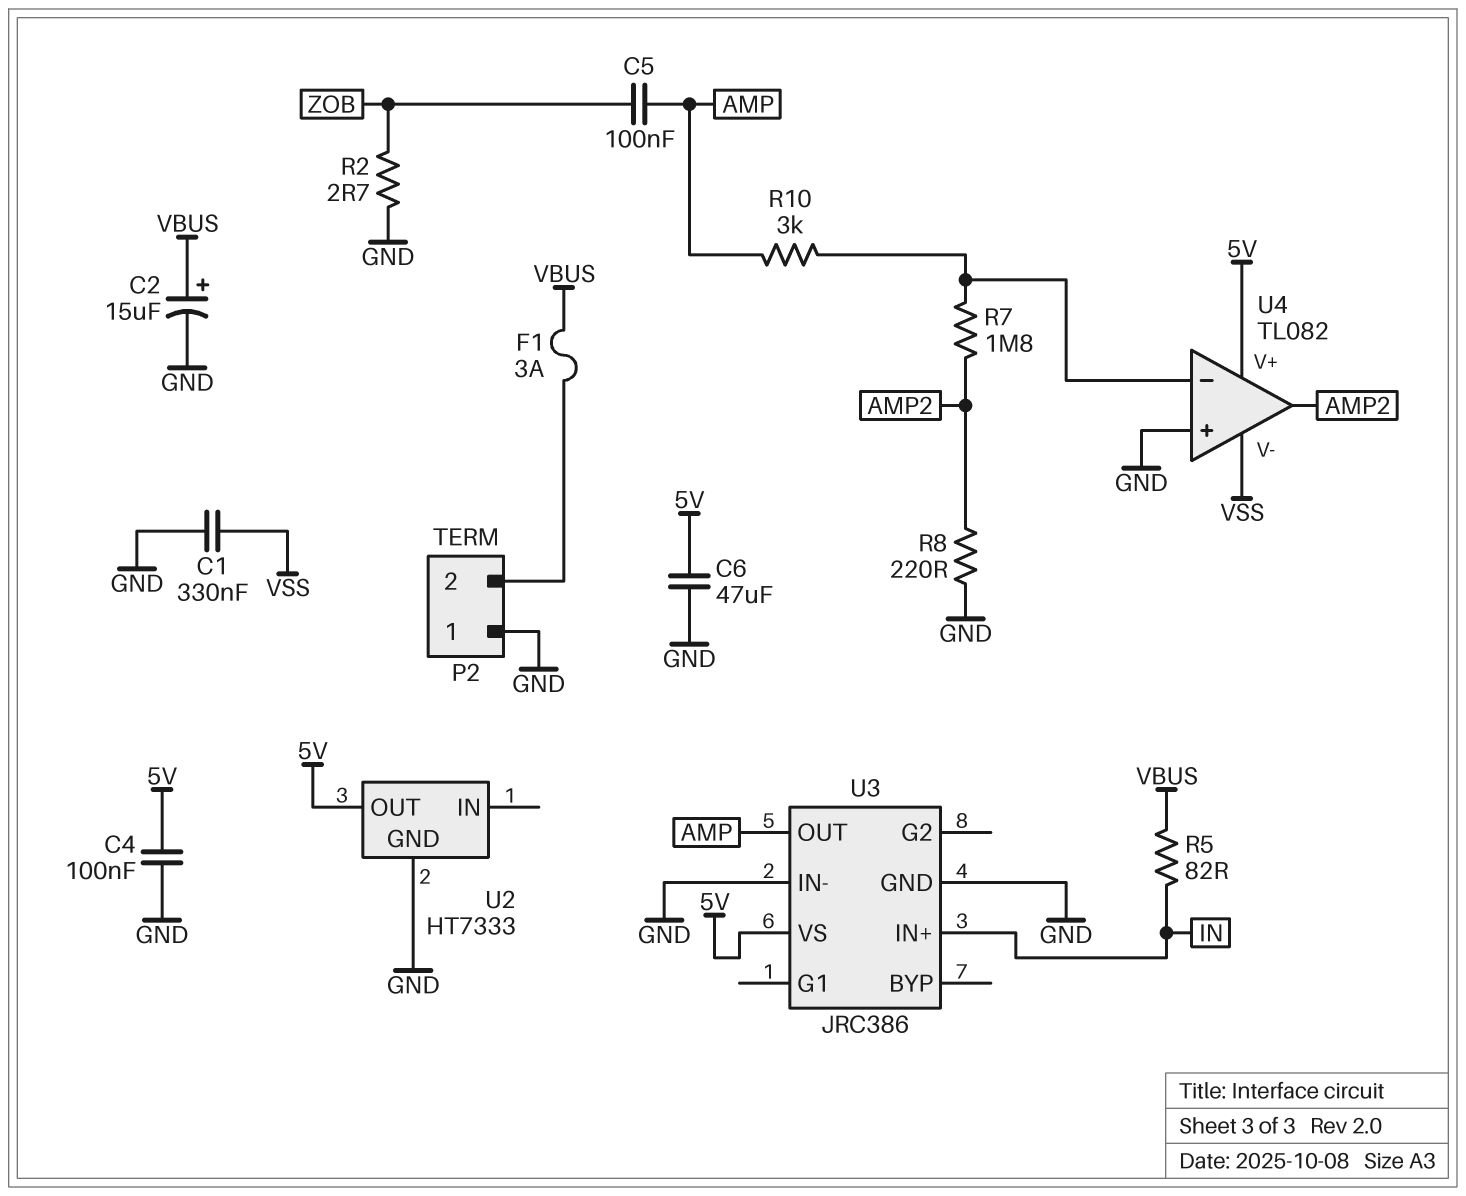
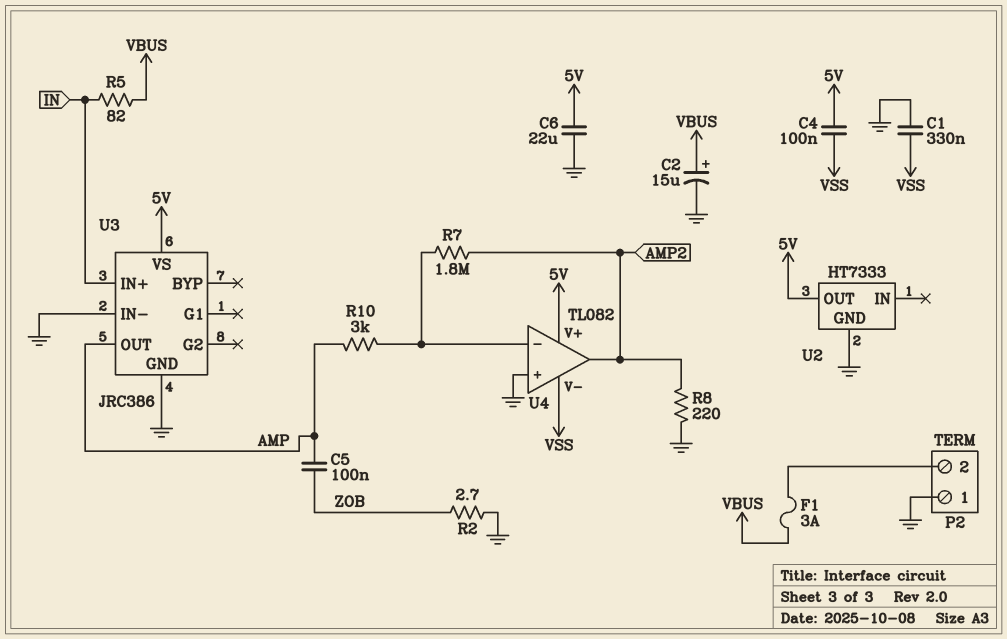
C4: 100nF (5V, GND) -> 100nF (5V, VSS)
C6: 47uF (5V, GND) -> 22uF (5V, GND)

